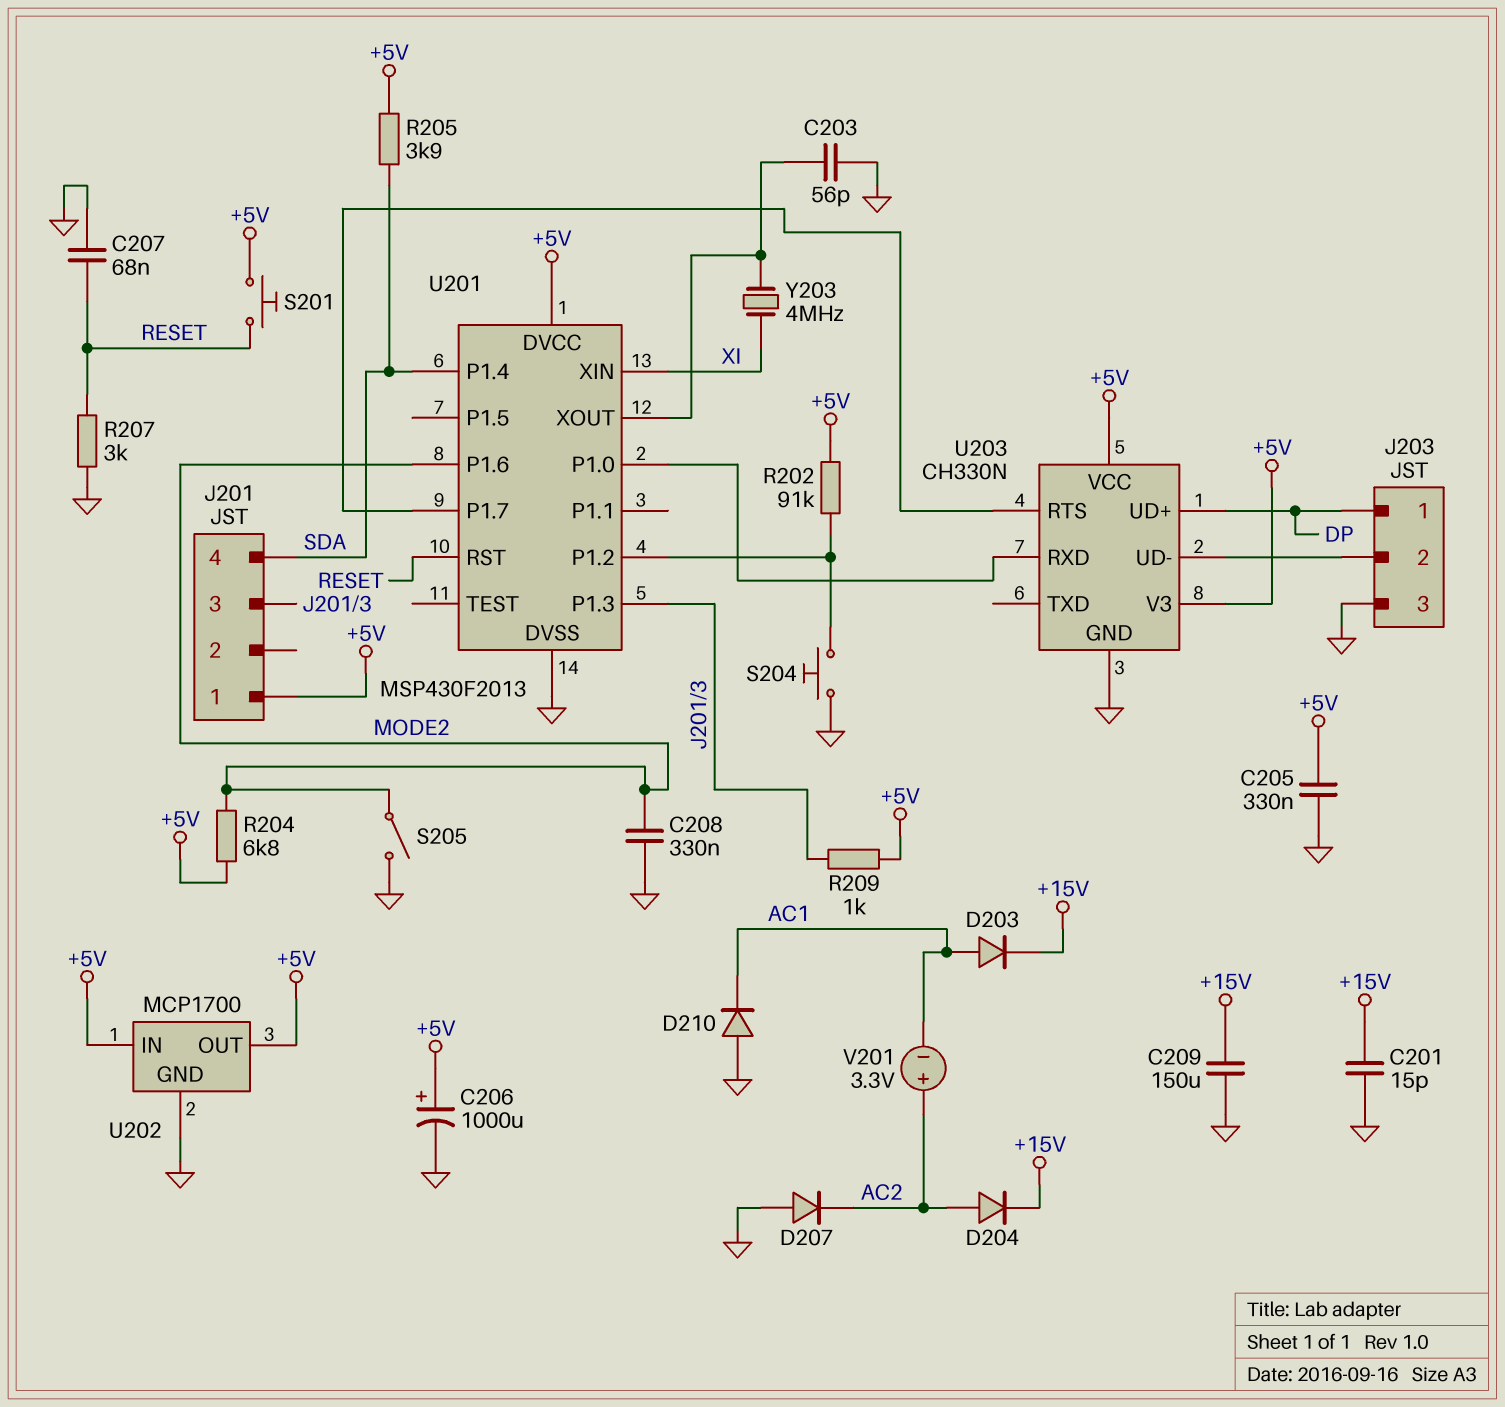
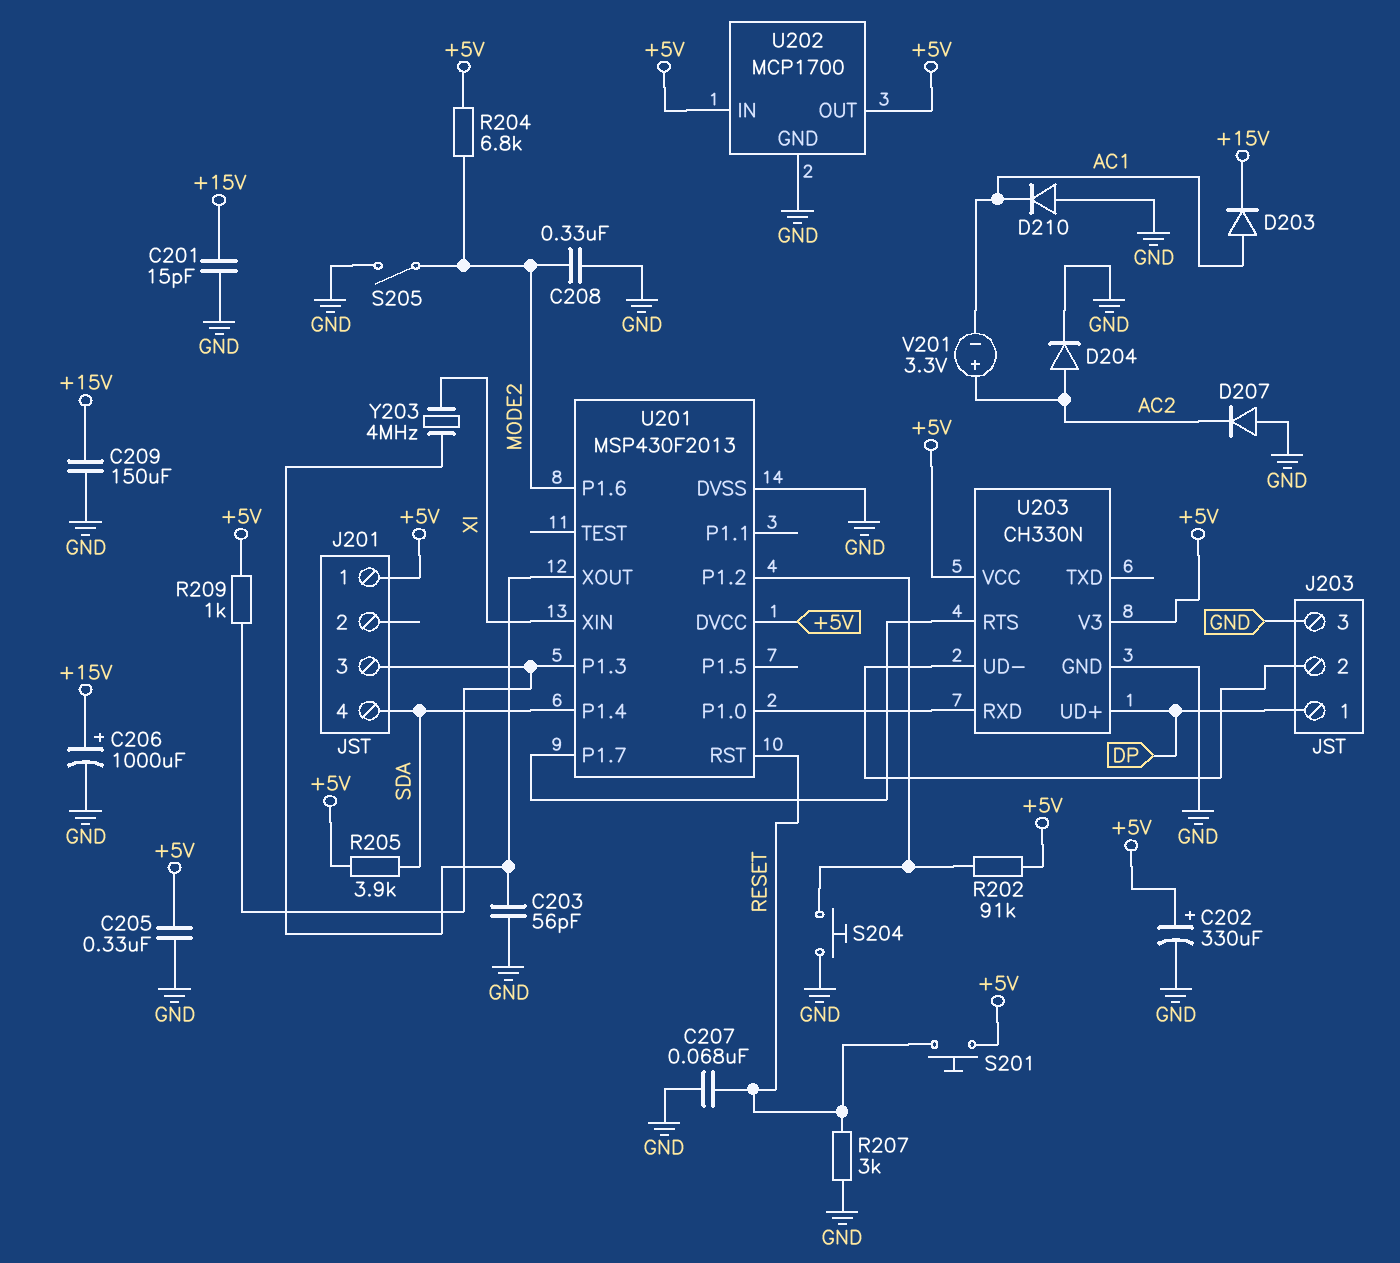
C202: none -> 330uF (plus +5V, minus GND)
C206: 1000uF (plus +5V, minus GND) -> 1000uF (plus +15V, minus GND)
D204: diode (A AC2, K +15V) -> diode (A AC2, K GND)

